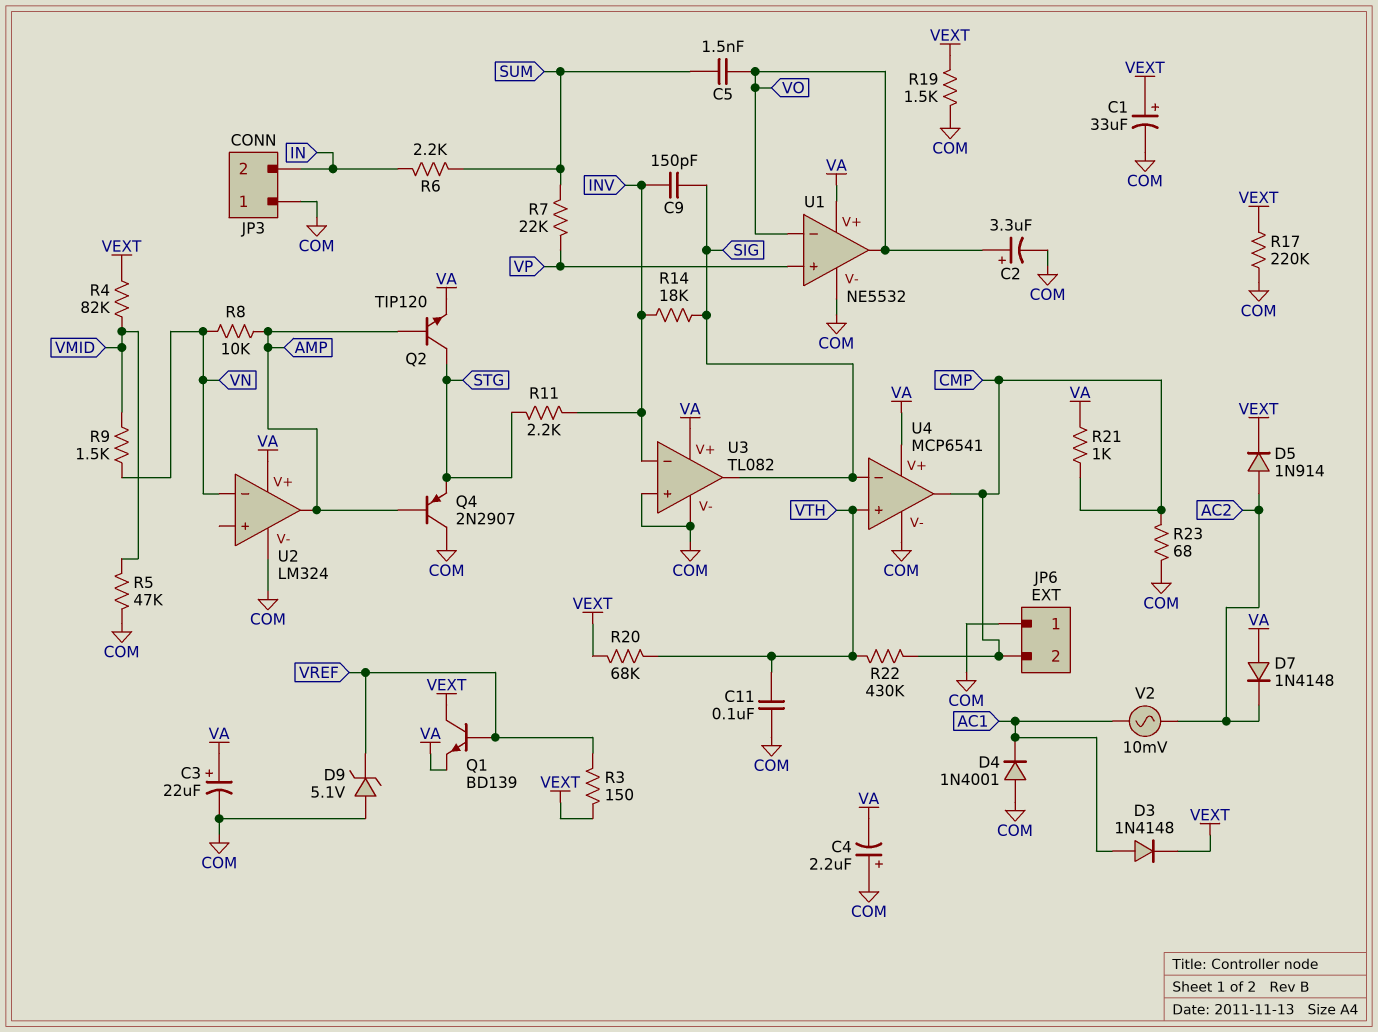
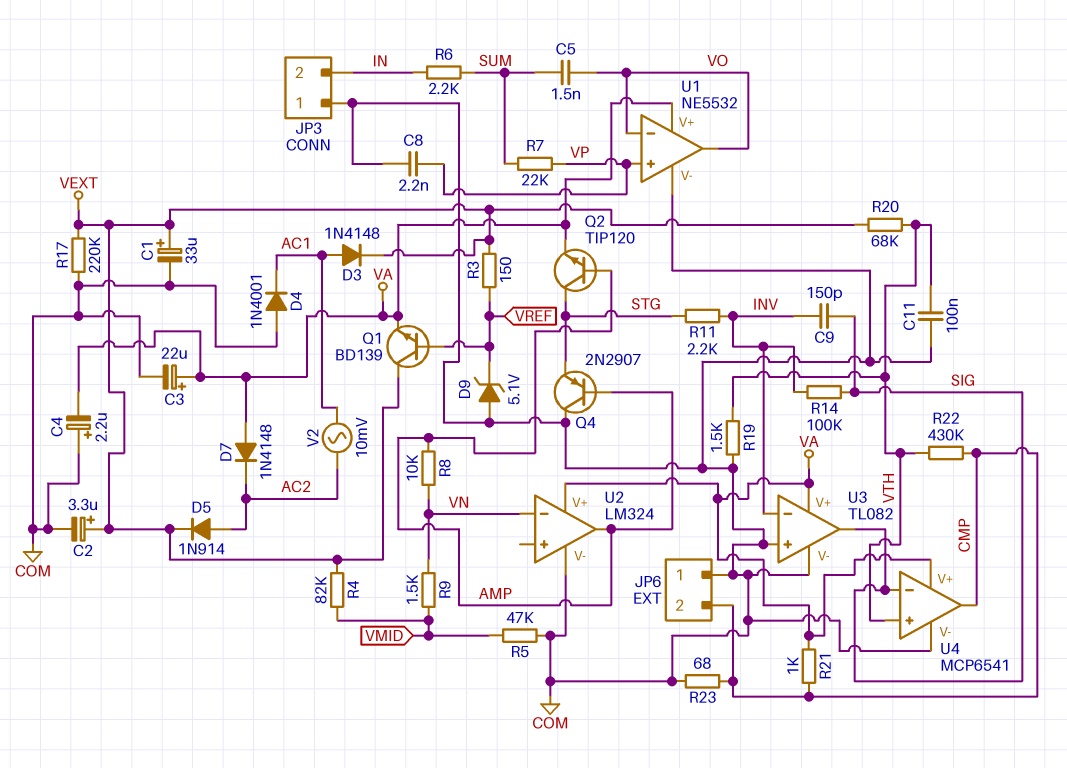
C2: 3.3uF (plus VO, minus COM) -> 3.3uF (plus VEXT, minus COM)
C8: none -> 2.2nF (COM, VP)
R14: 18k (INV, SIG) -> 100k (INV, SIG)
R19: 1.5k (COM, VEXT) -> 1.5k (COM, VTH)

